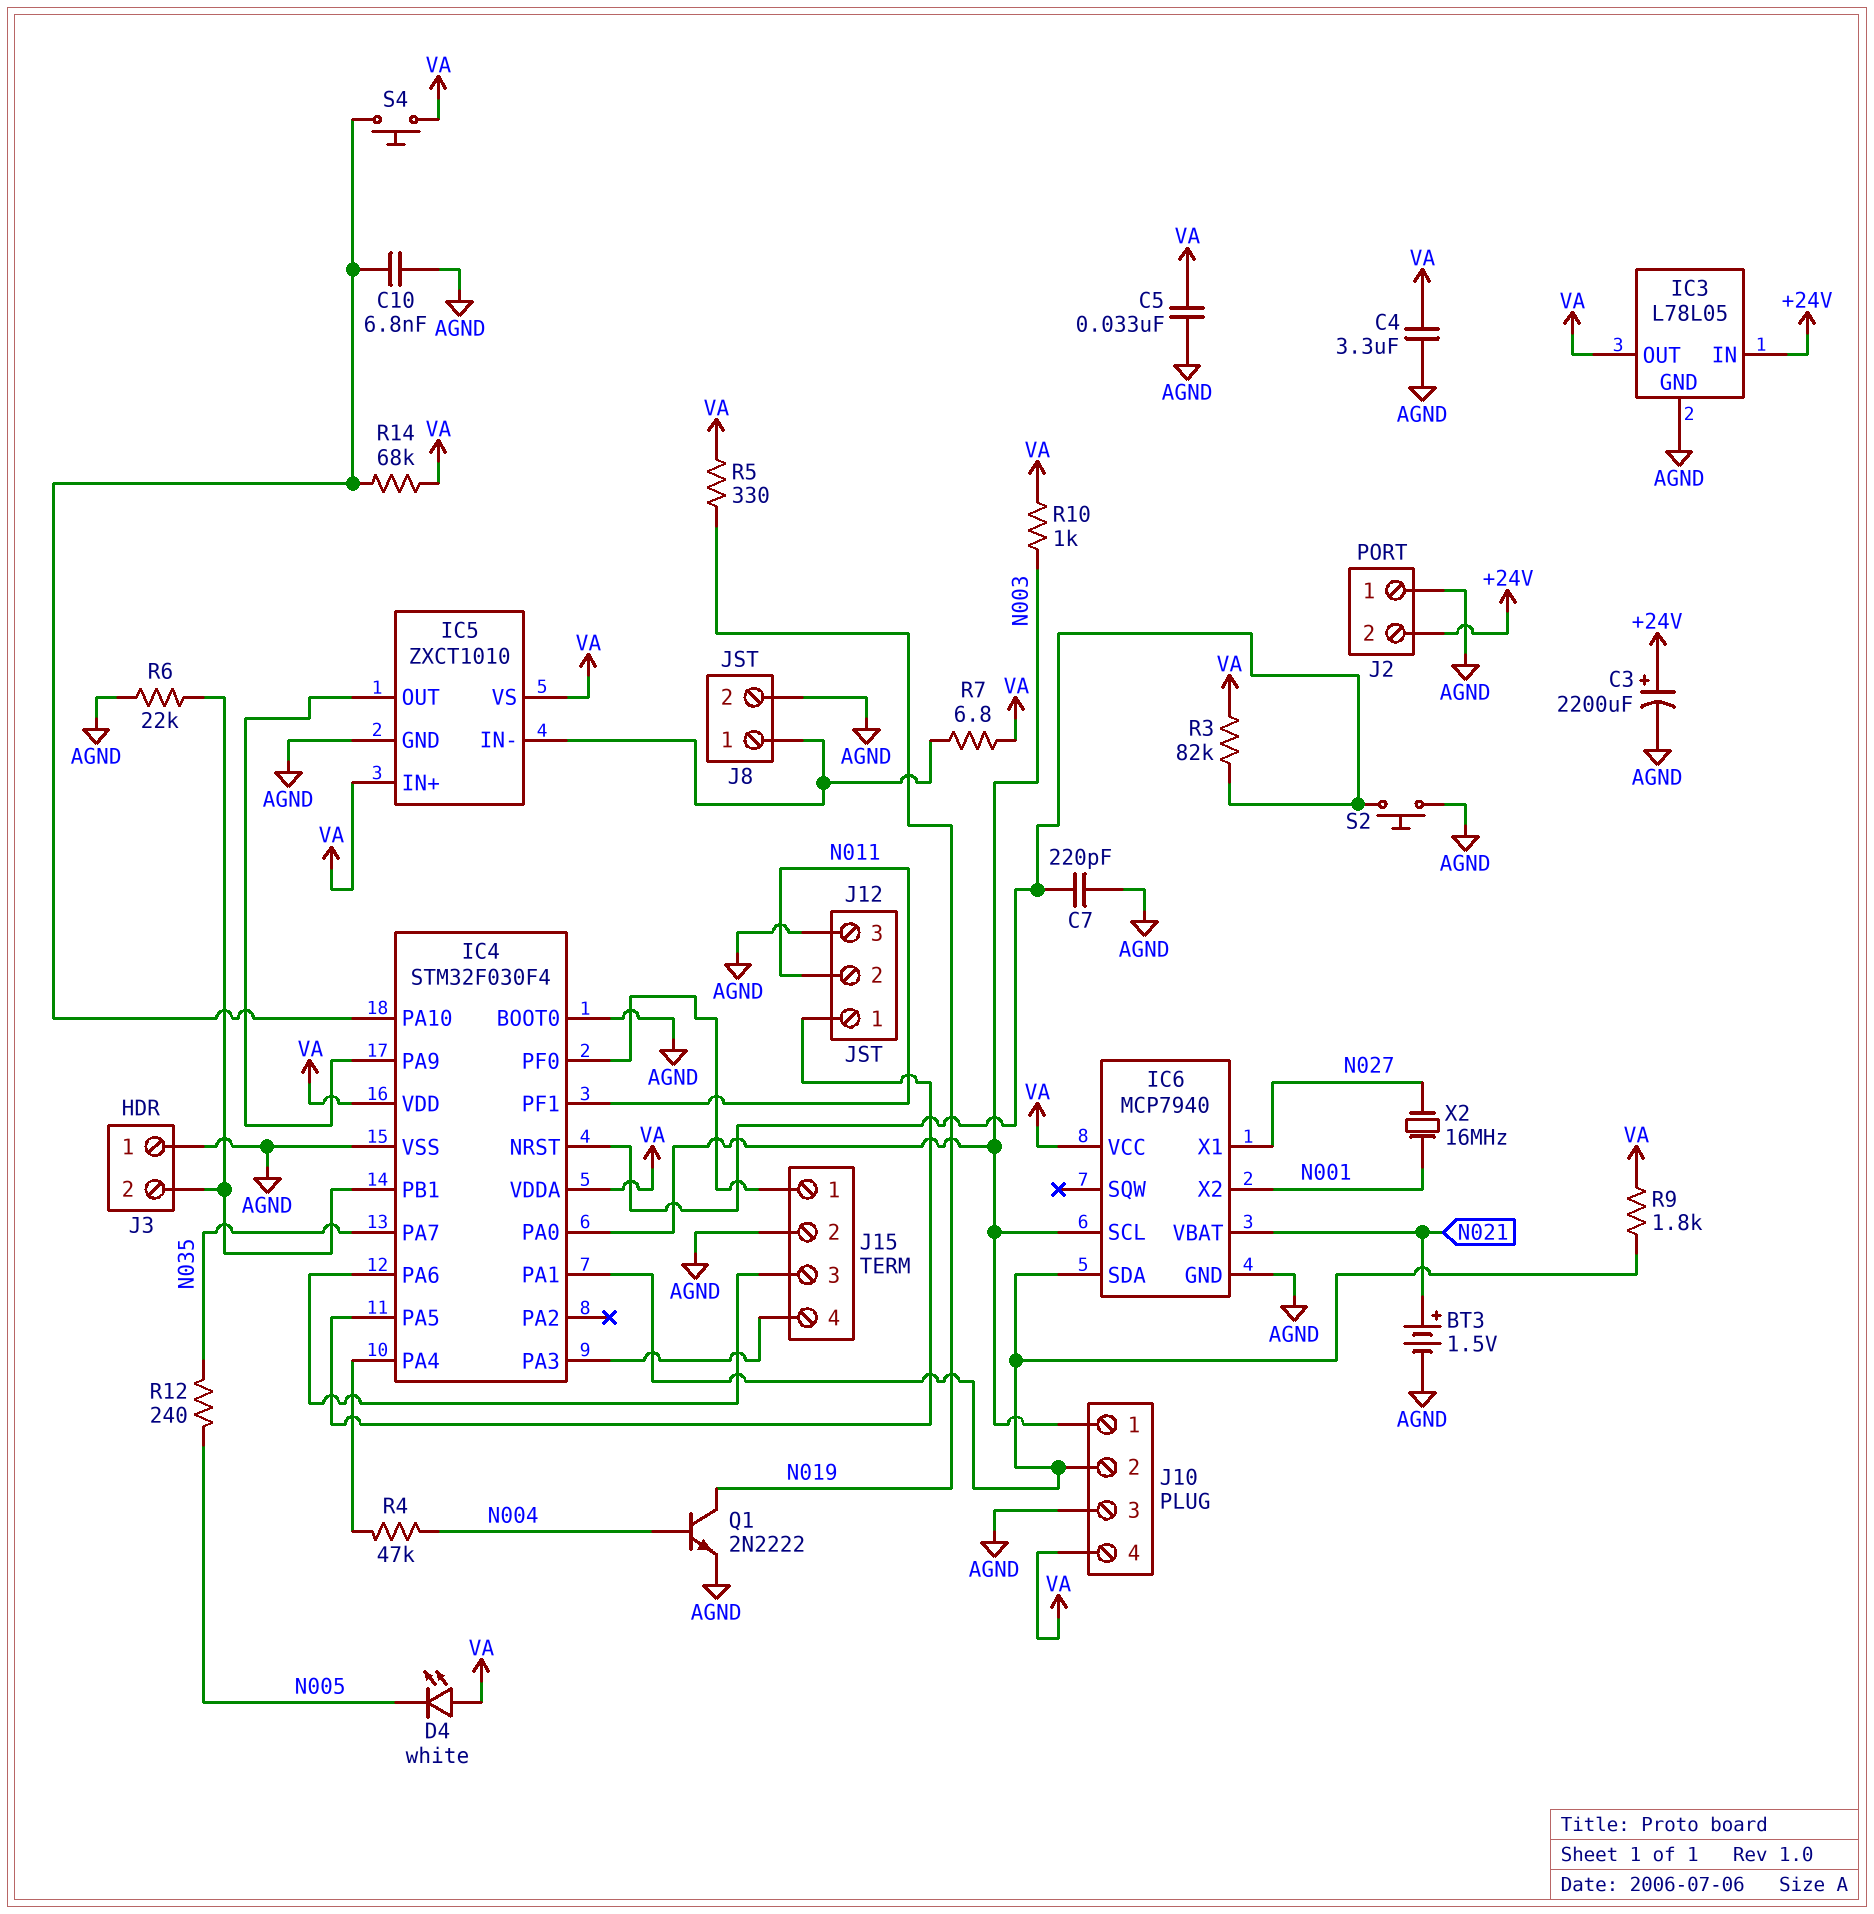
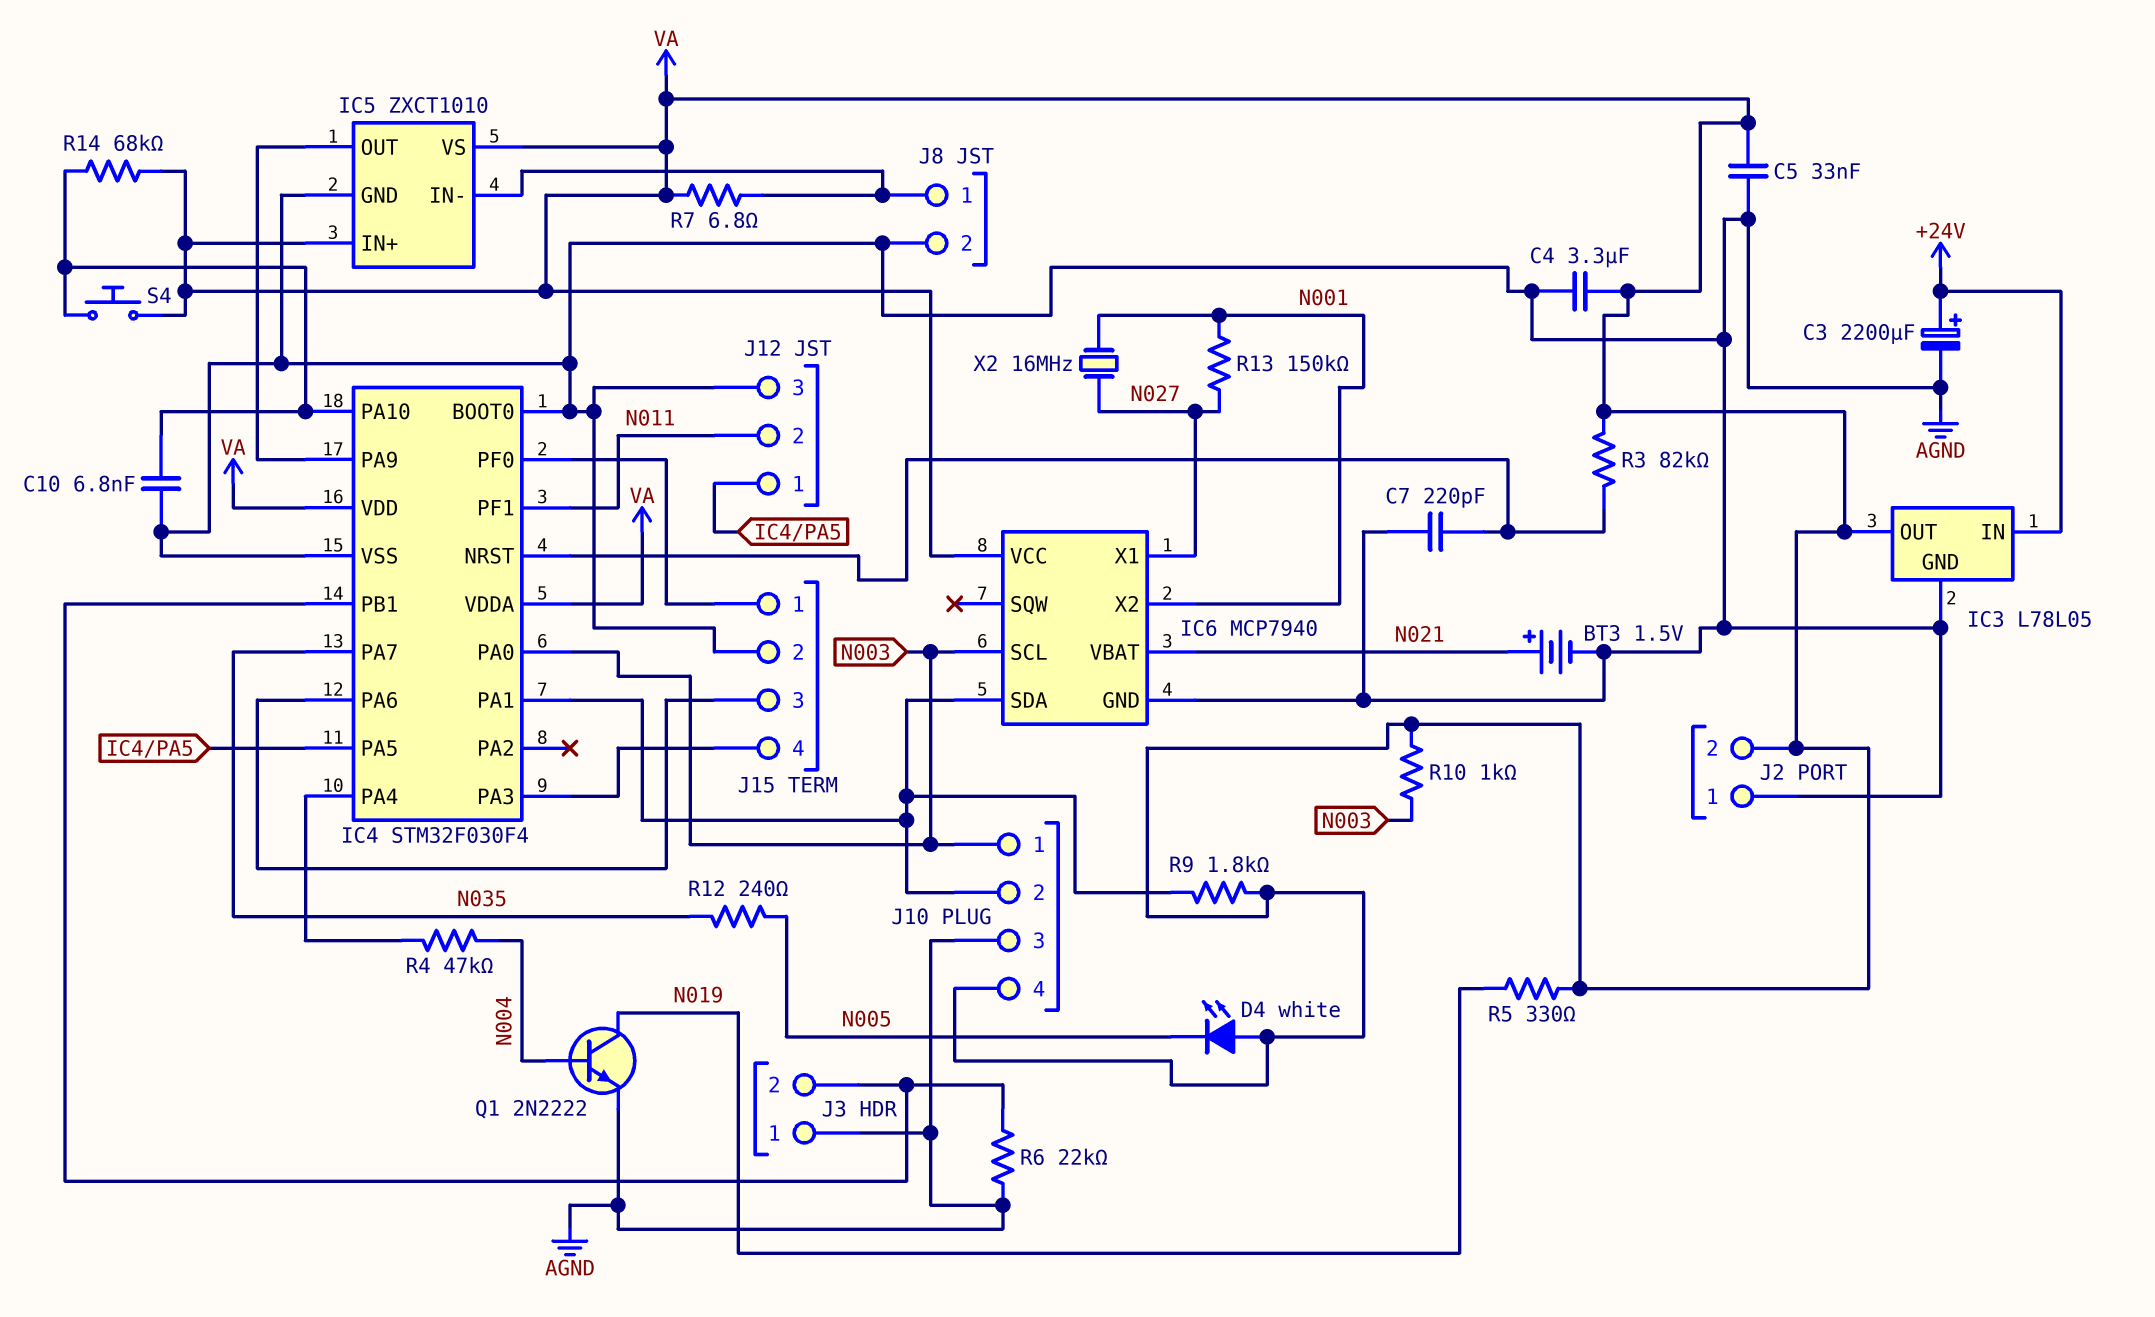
J2 pin 2: +24V -> VA
R13: none -> 150k (N001, N027)
S2: button (AGND, IC4/NRST) -> none

